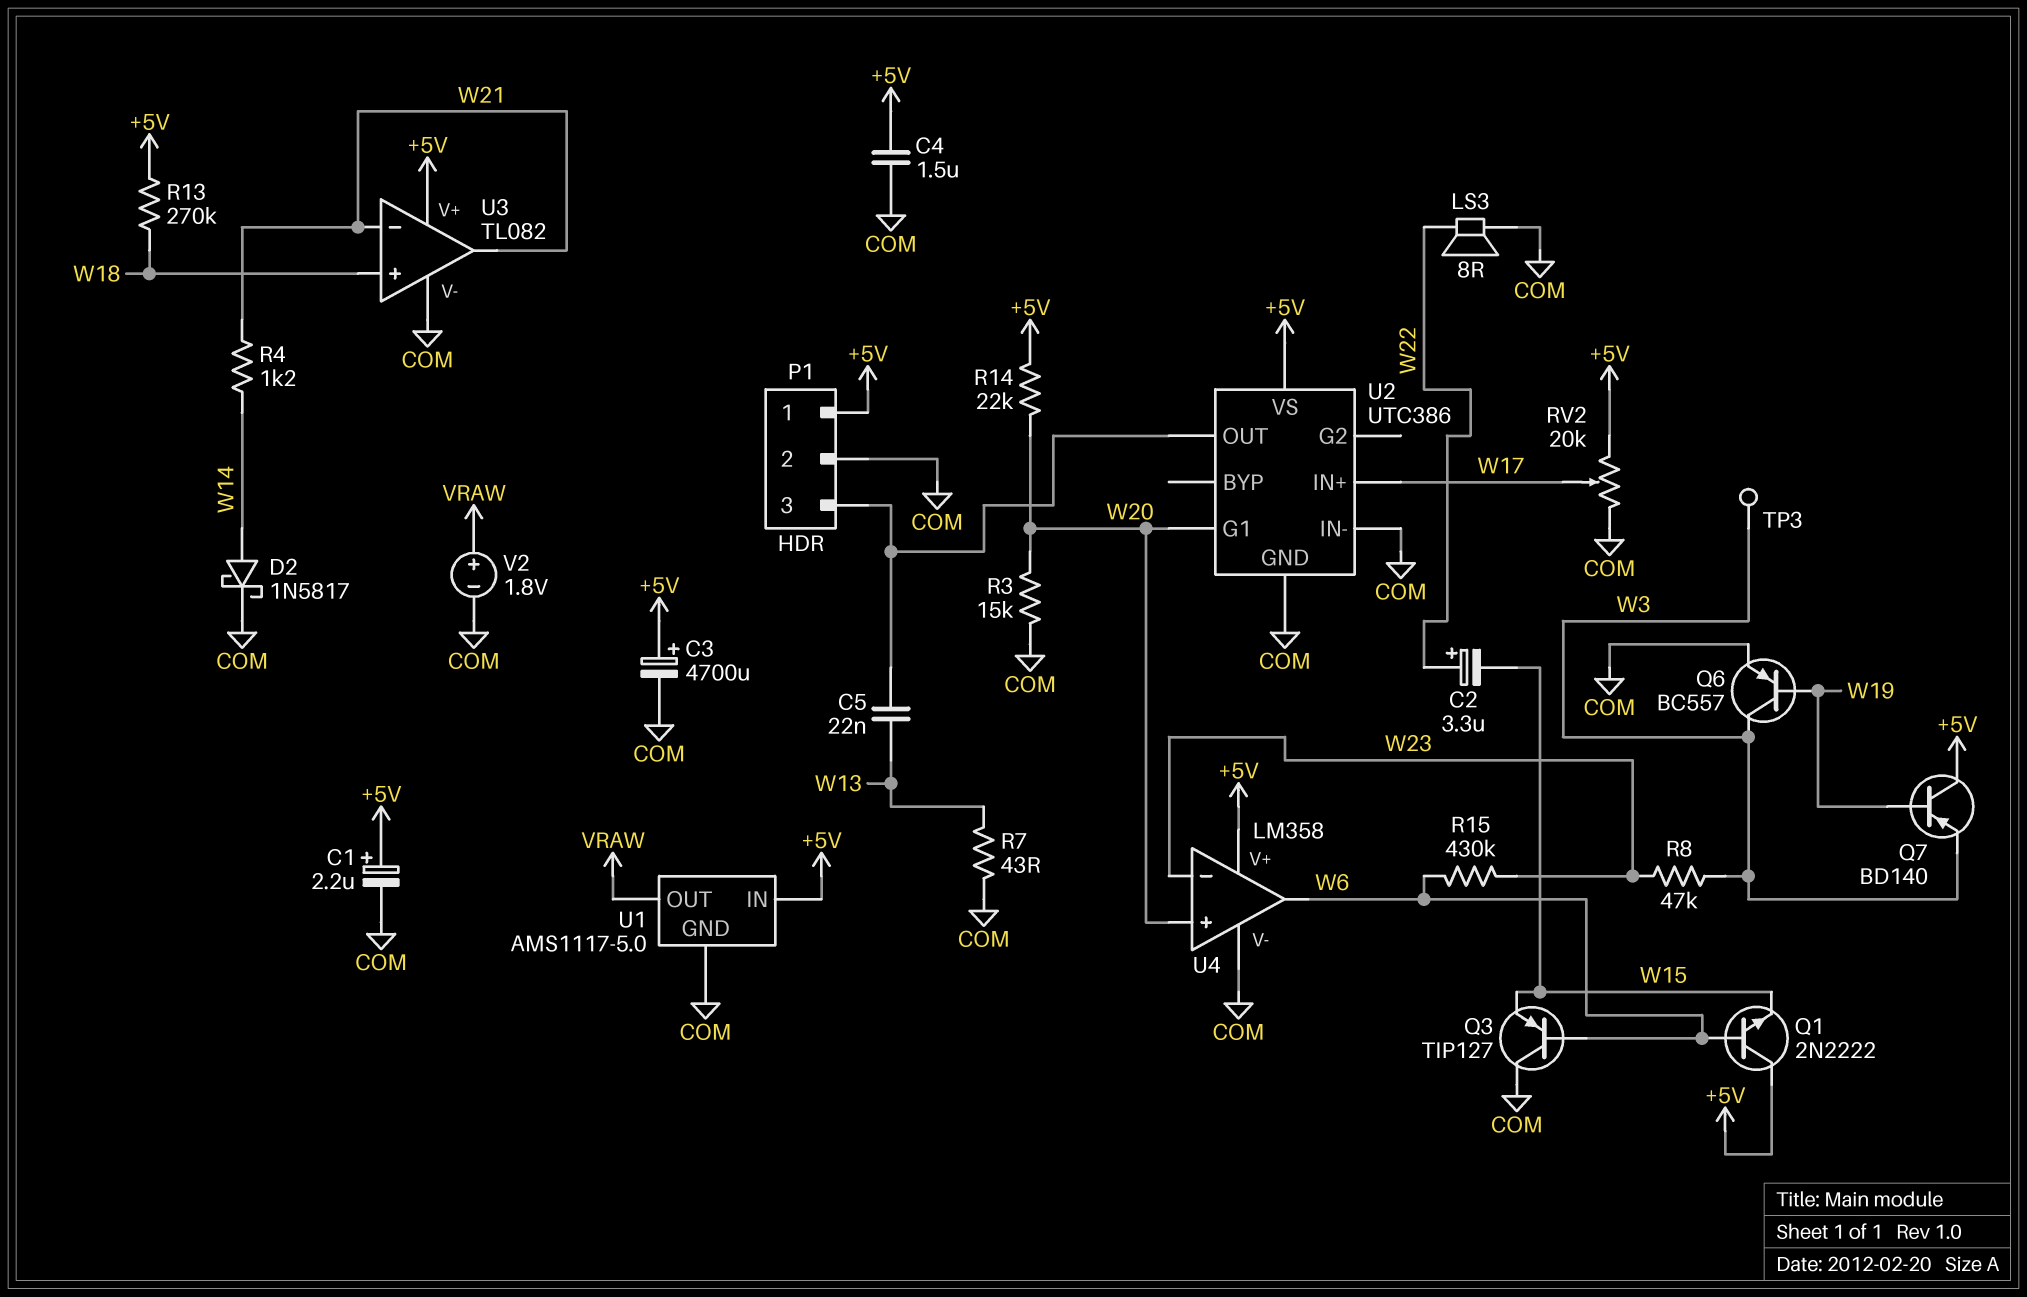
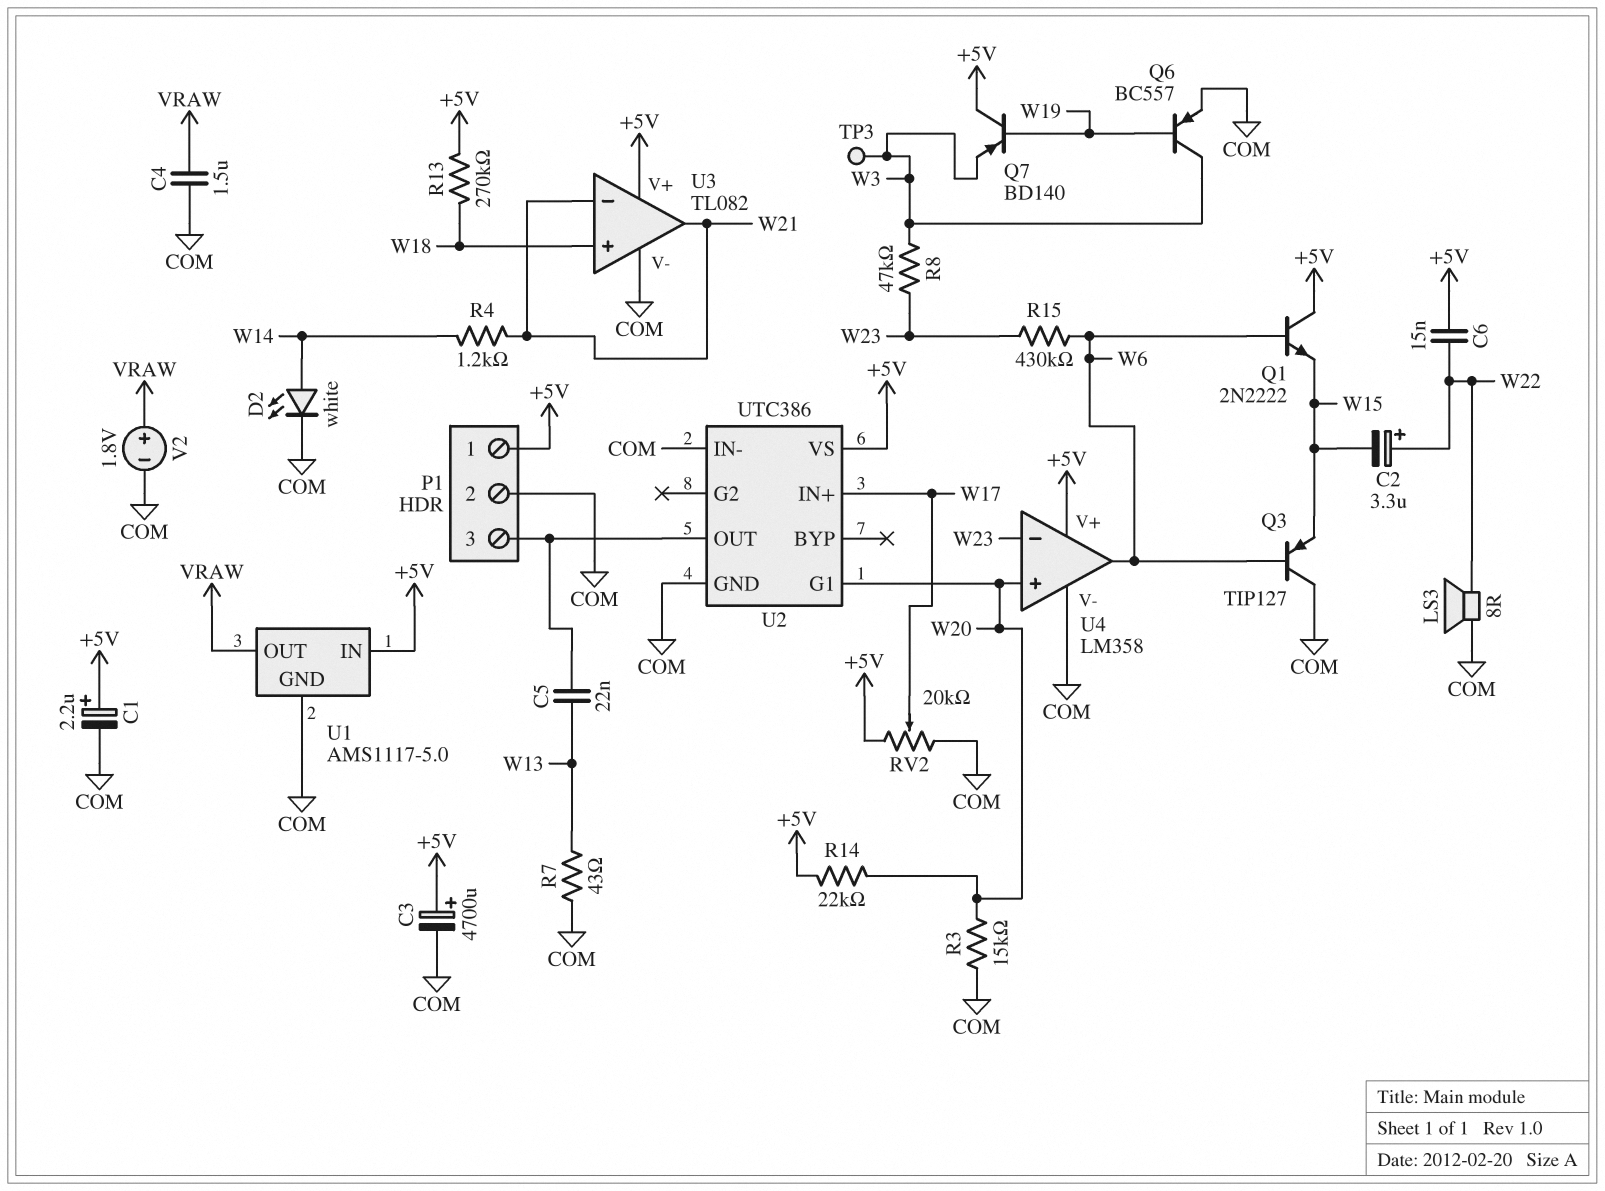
C4: 1.5uF (+5V, COM) -> 1.5uF (COM, VRAW)
C6: none -> 15nF (+5V, W22)
D2: schottky 1N5817 (A W14, K COM) -> LED white (A W14, K COM)

